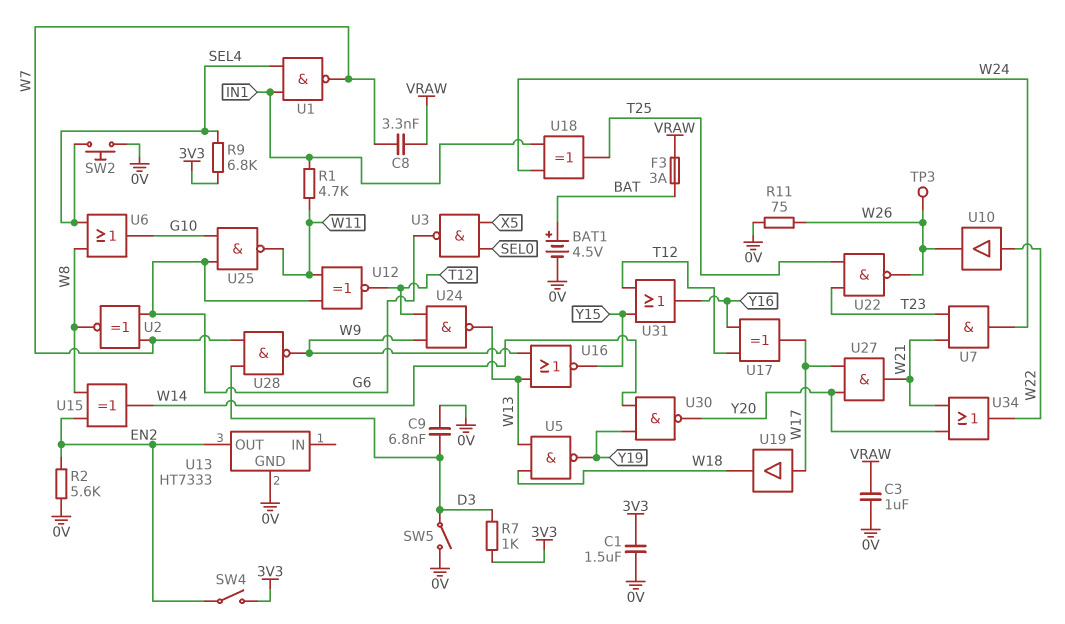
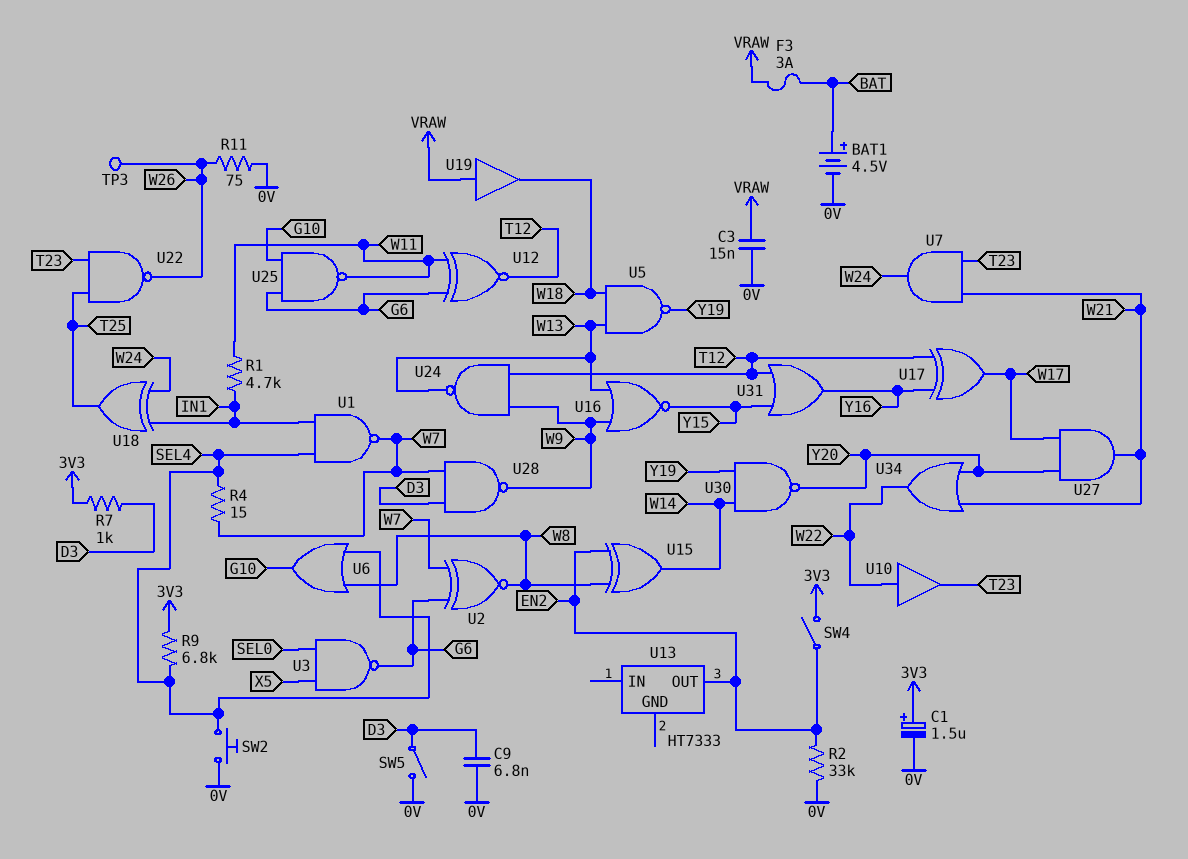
C1: 1.5uF (0V, 3V3) -> 1.5uF (plus 3V3, minus 0V)
C3: 1uF (0V, VRAW) -> 15nF (0V, VRAW)
C8: 3.3nF (VRAW, W7) -> none
R2: 5.6k (0V, EN2) -> 33k (0V, EN2)
R4: none -> 15 (SEL4, W7)
U10: buffer (in W22, out W26) -> buffer (in W22, out T23)
U13 pin GND: 0V -> none
U19: buffer (in W17, out W18) -> buffer (in VRAW, out W18)

